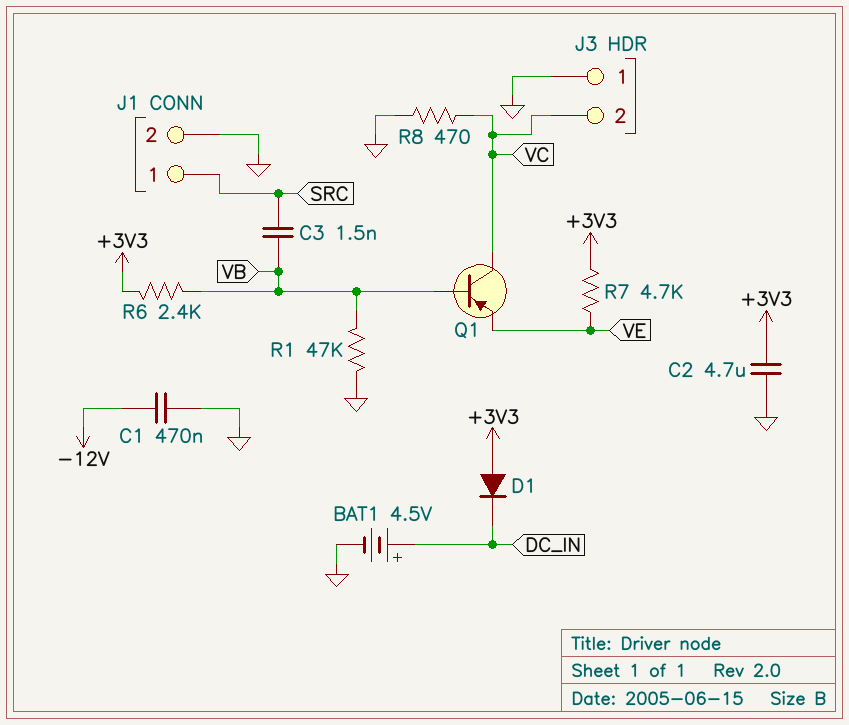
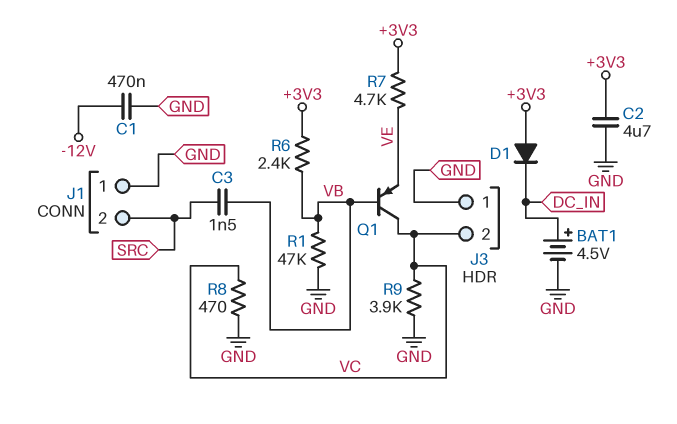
J1 pin 1: SRC -> GND
J1 pin 2: GND -> SRC
R9: none -> 3.9k (GND, VC)

